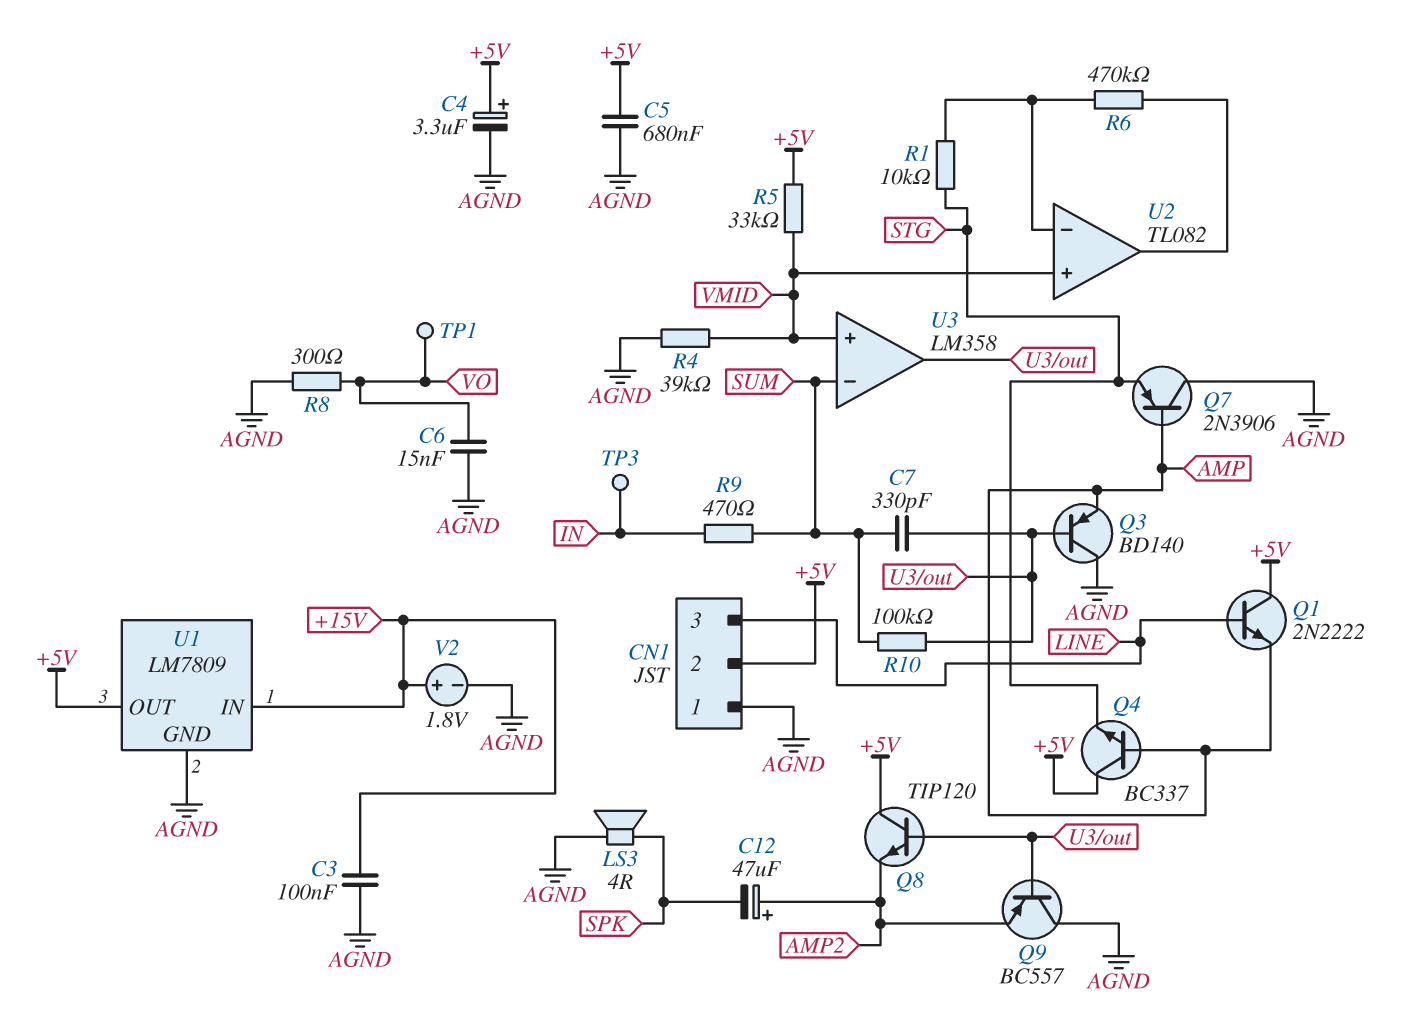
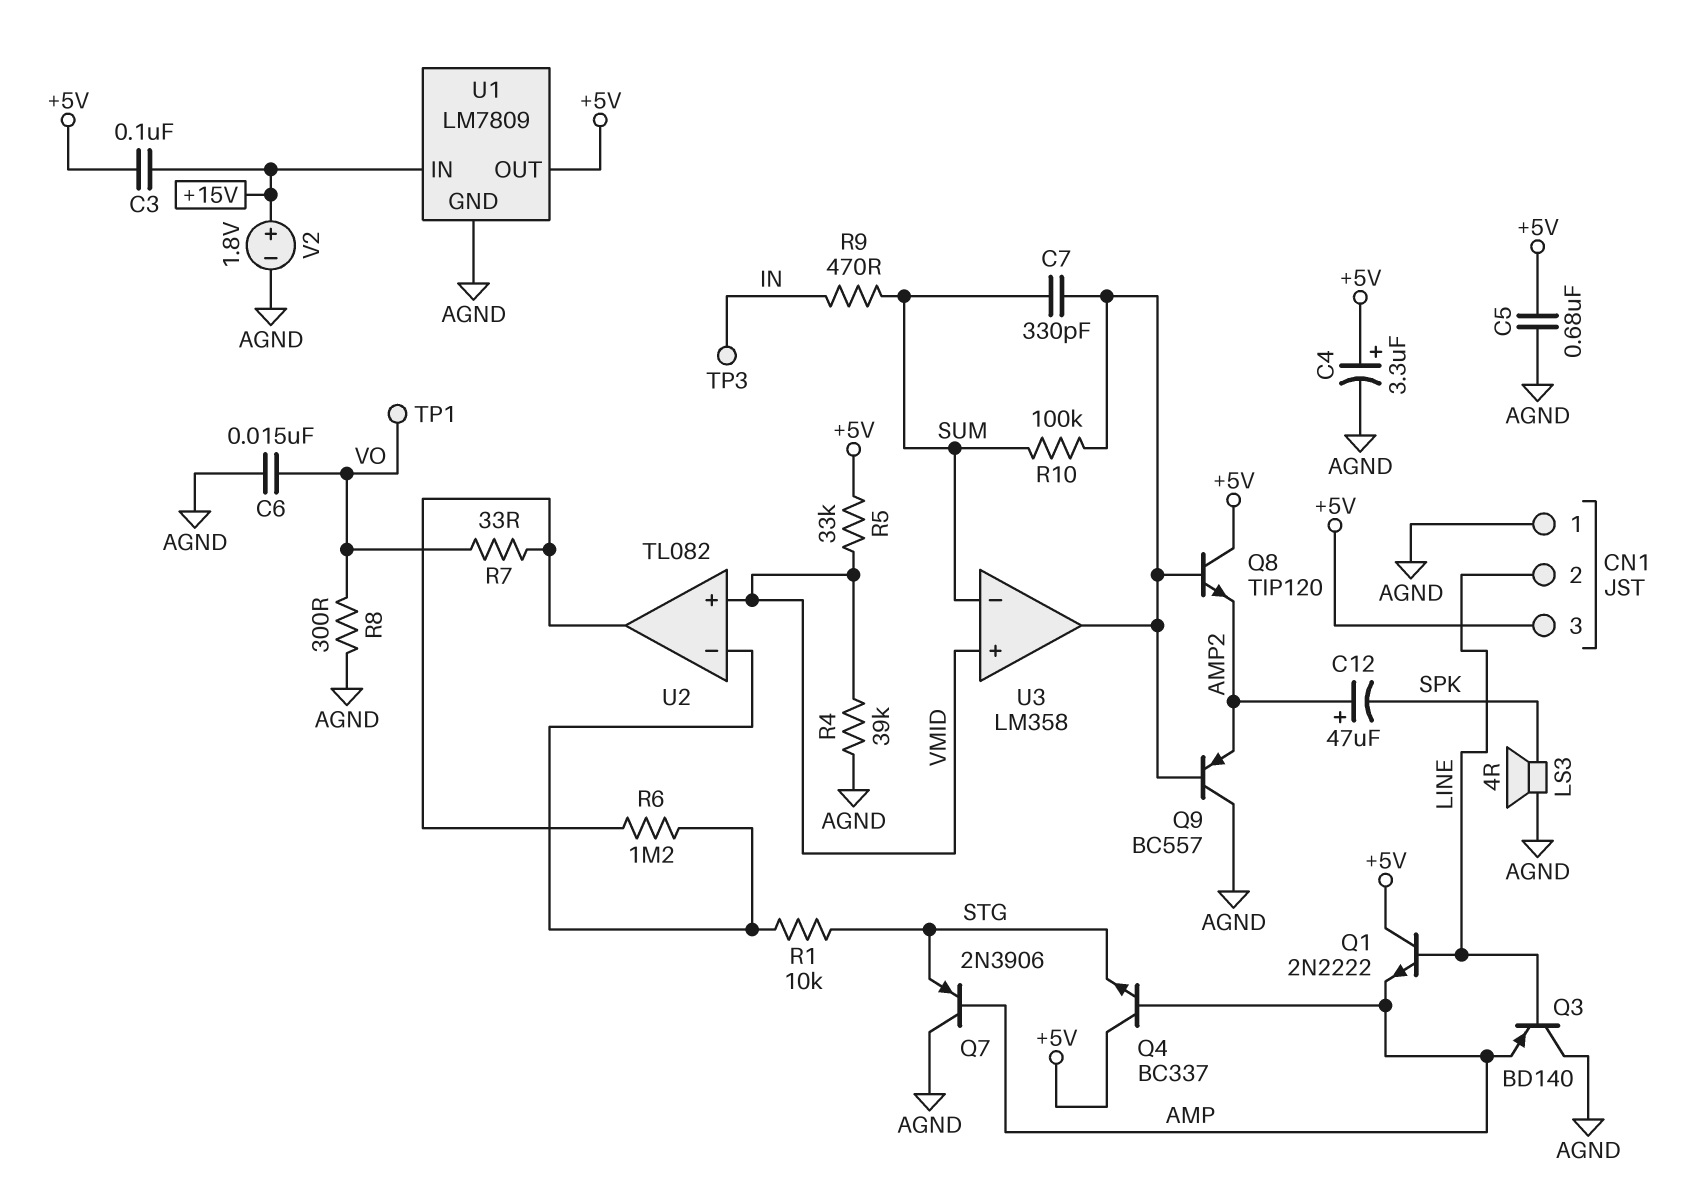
C3: 100nF (+15V, AGND) -> 100nF (+5V, +15V)
CN1 pin 2: +5V -> LINE
CN1 pin 3: LINE -> +5V
Q3: PNP BD140 (B U3/out, C AGND, E AMP) -> PNP BD140 (B LINE, C AGND, E AMP)
R6: 470k (U2/in-, U2/out) -> 1.2M (U2/in-, U2/out)
R7: none -> 33 (U2/out, VO)

